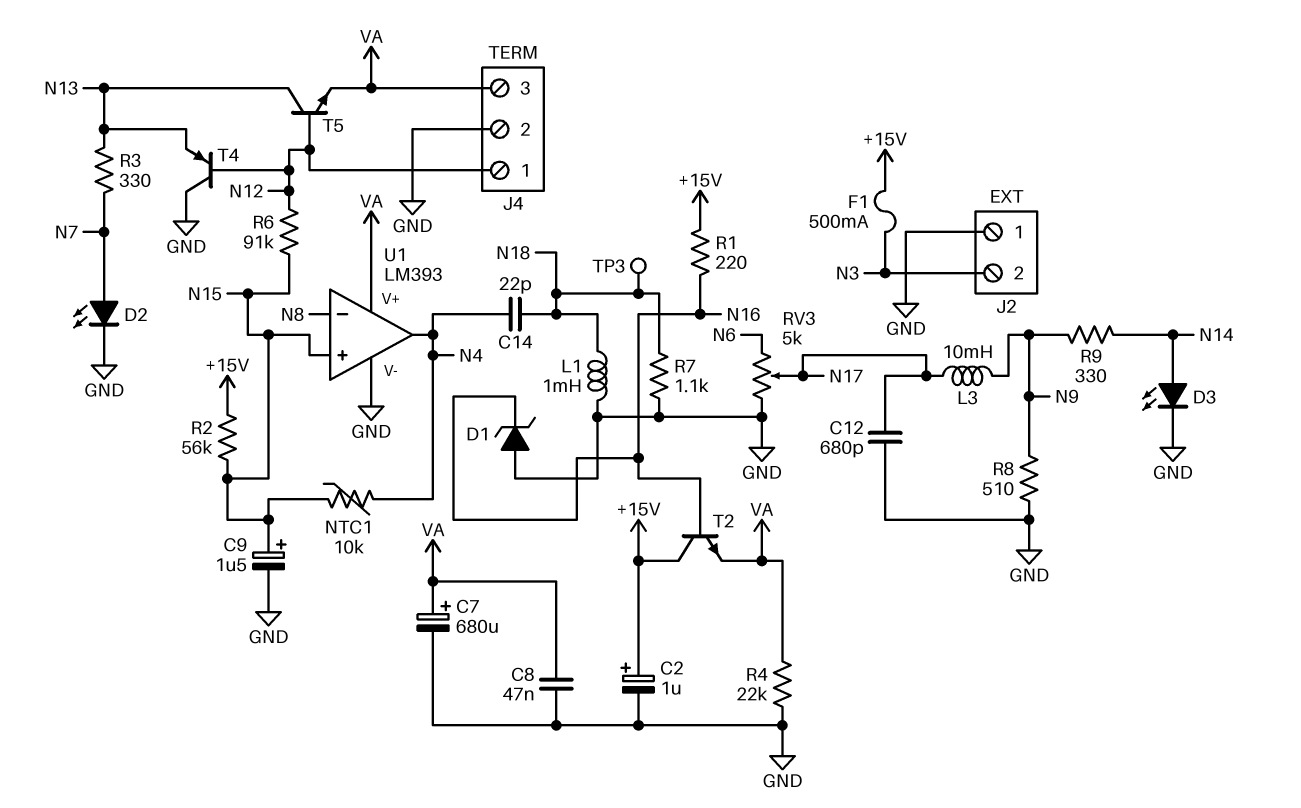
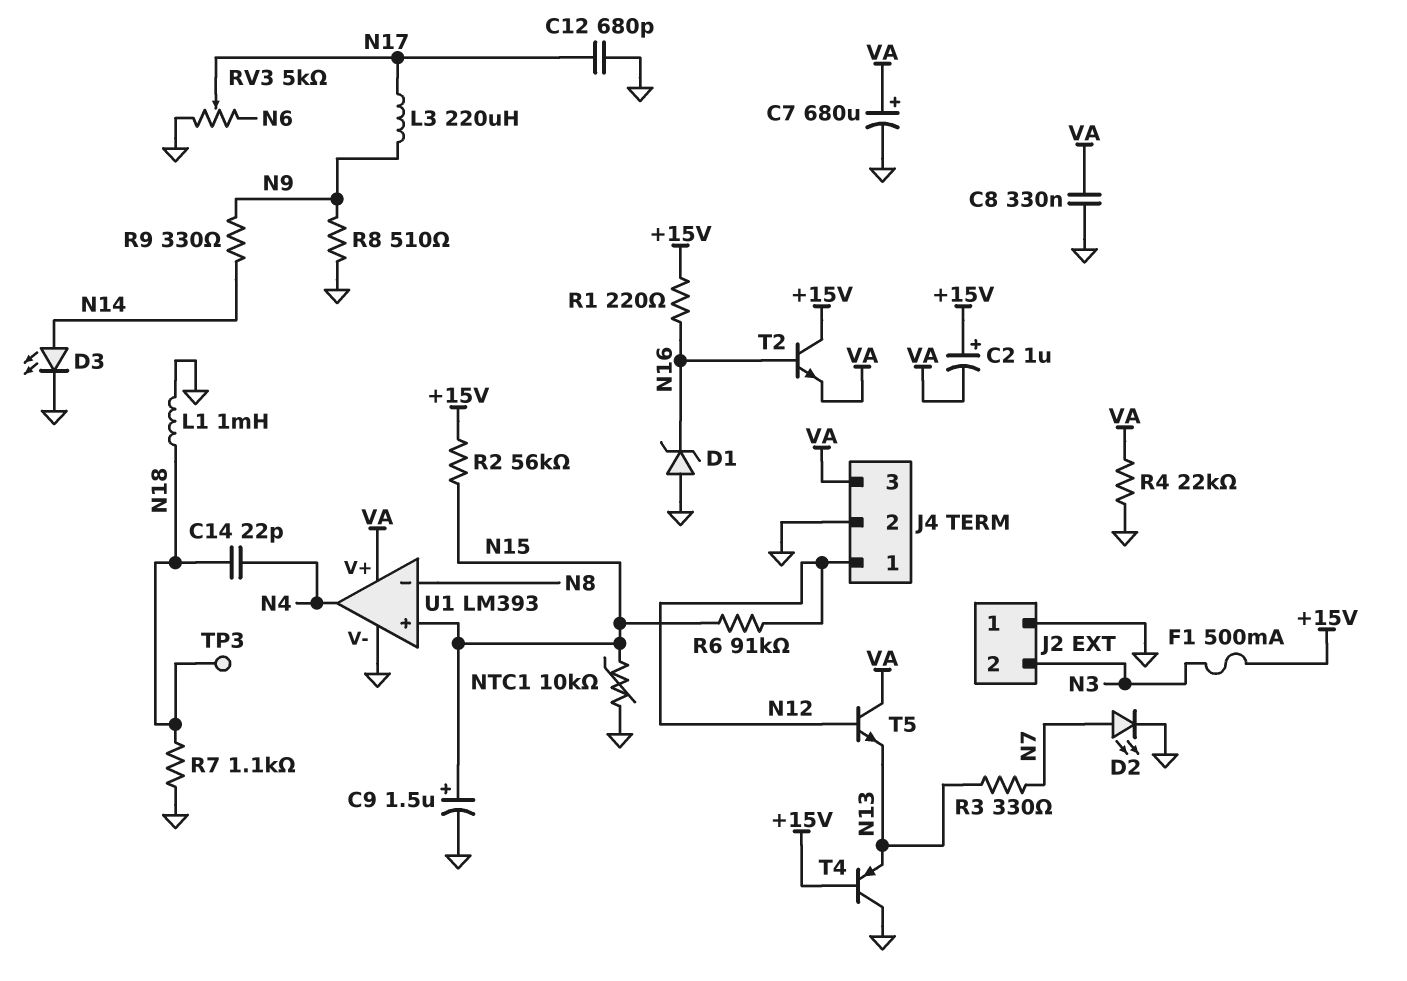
C2: 1uF (plus +15V, minus GND) -> 1uF (plus +15V, minus VA)
C8: 47nF (GND, VA) -> 330nF (GND, VA)
L3: 10mH (N9, N17) -> 220uH (N9, N17)
NTC1: 10k (N4, N15) -> 10k (GND, N15)
T4: PNP (B N12, C GND, E N13) -> PNP (B +15V, C GND, E N13)
T5: NPN (B N12, C N13, E VA) -> NPN (B N12, C VA, E N13)

